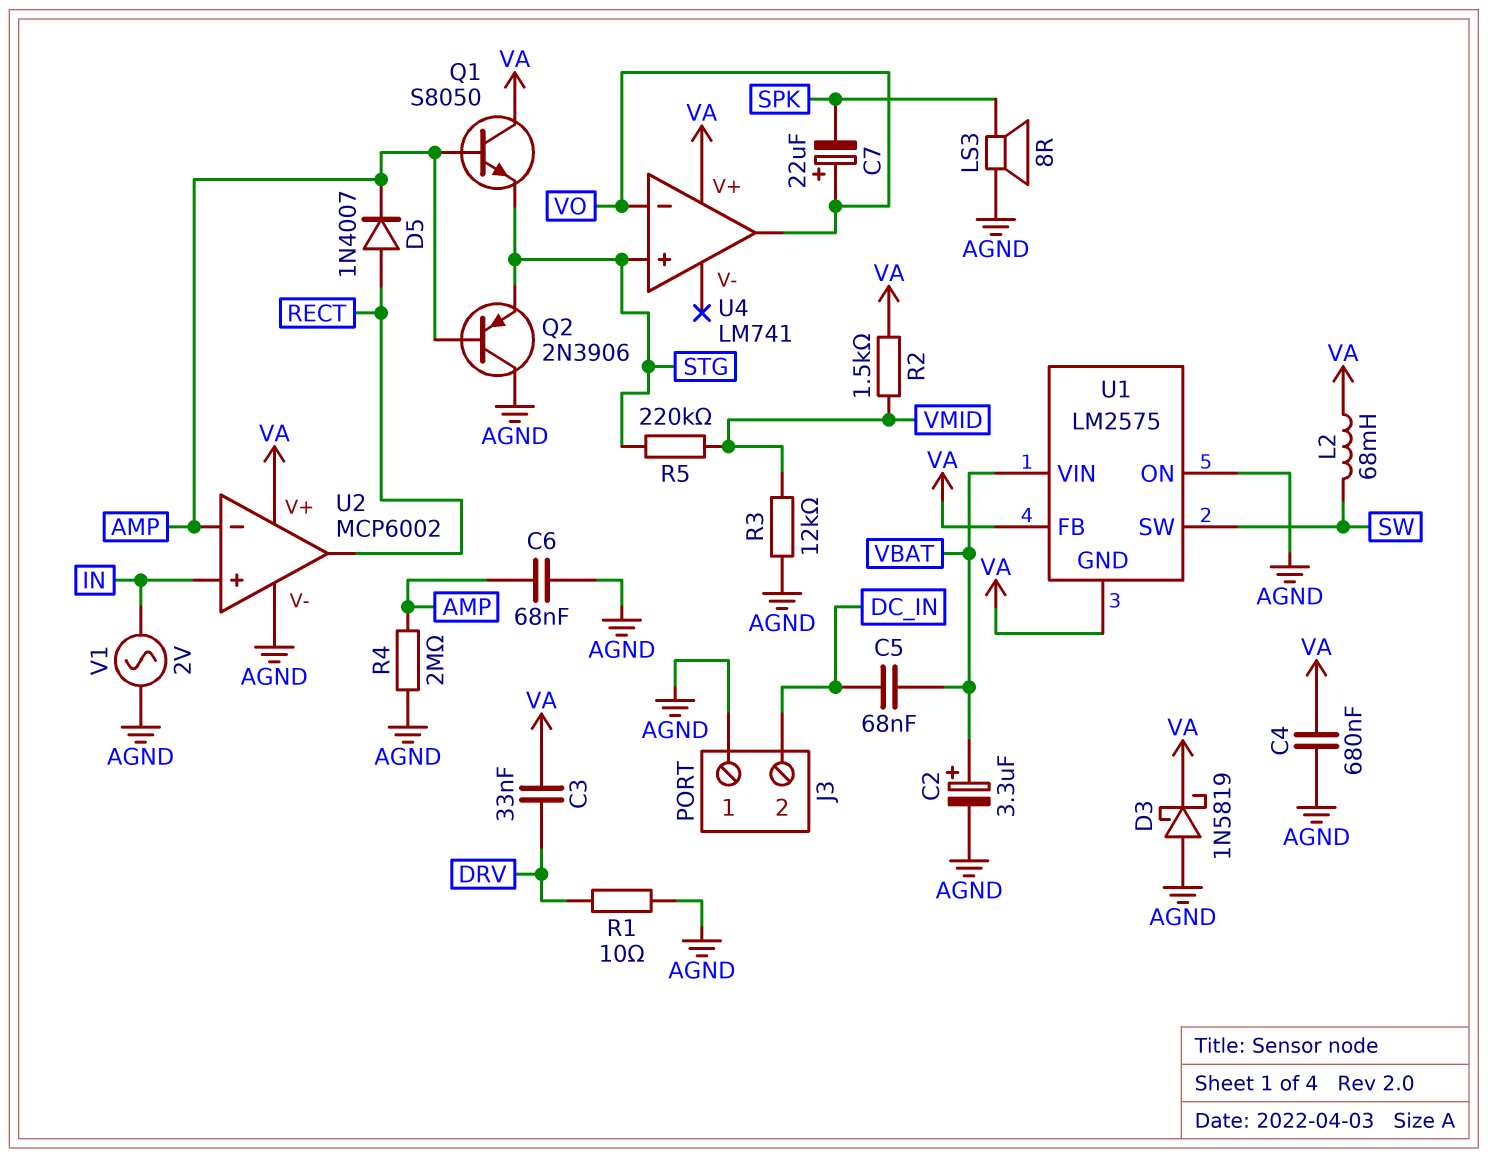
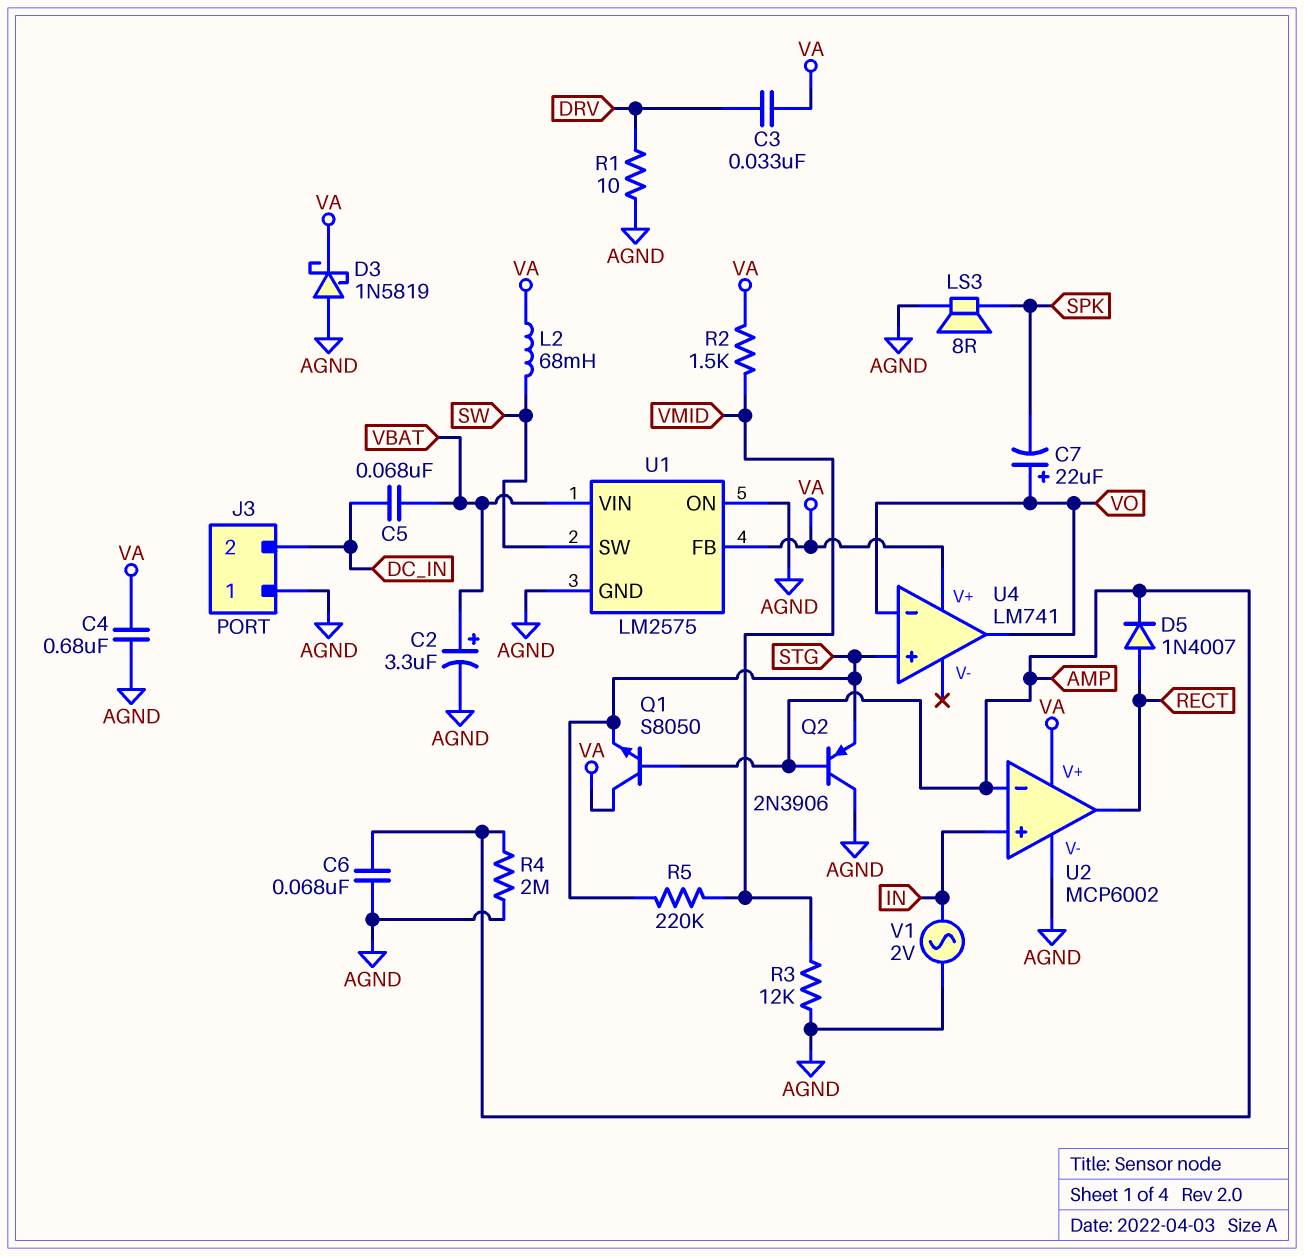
U1 pin GND: VA -> AGND

